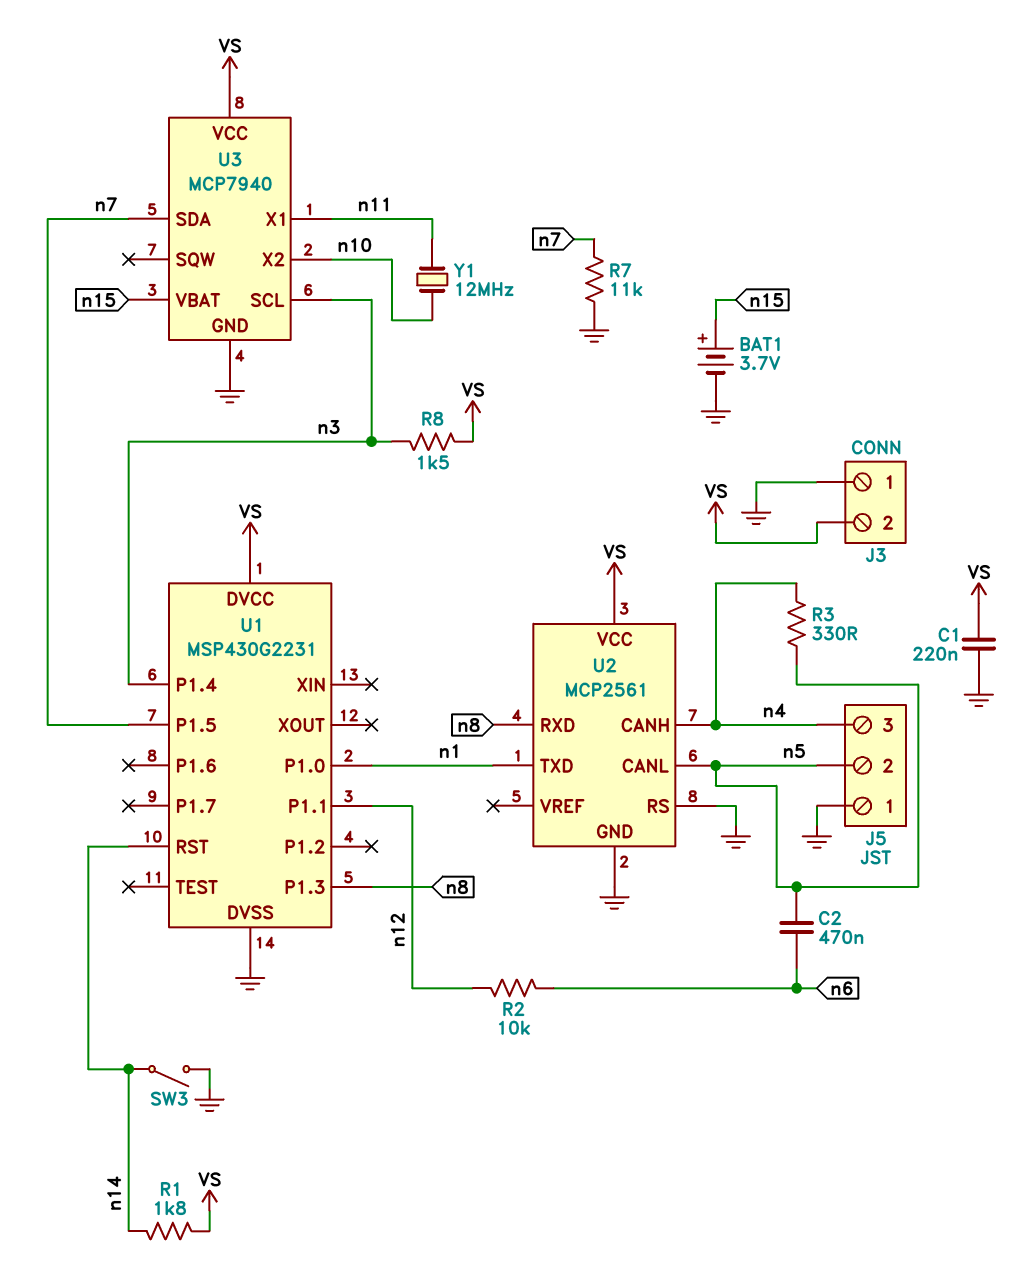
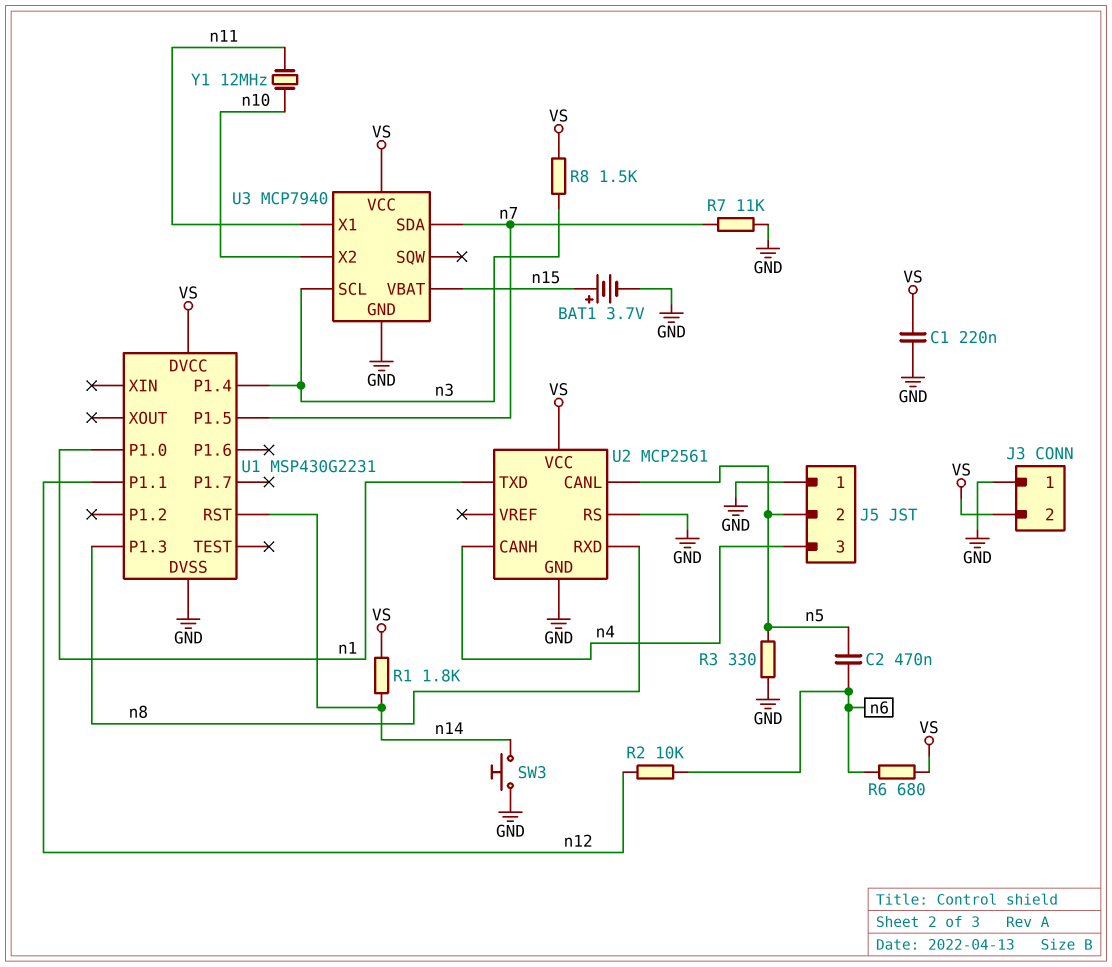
R3: 330 (n4, n5) -> 330 (GND, n5)
R6: none -> 680 (VS, n6)
SW3: switch (GND, n14) -> button (GND, n14)

